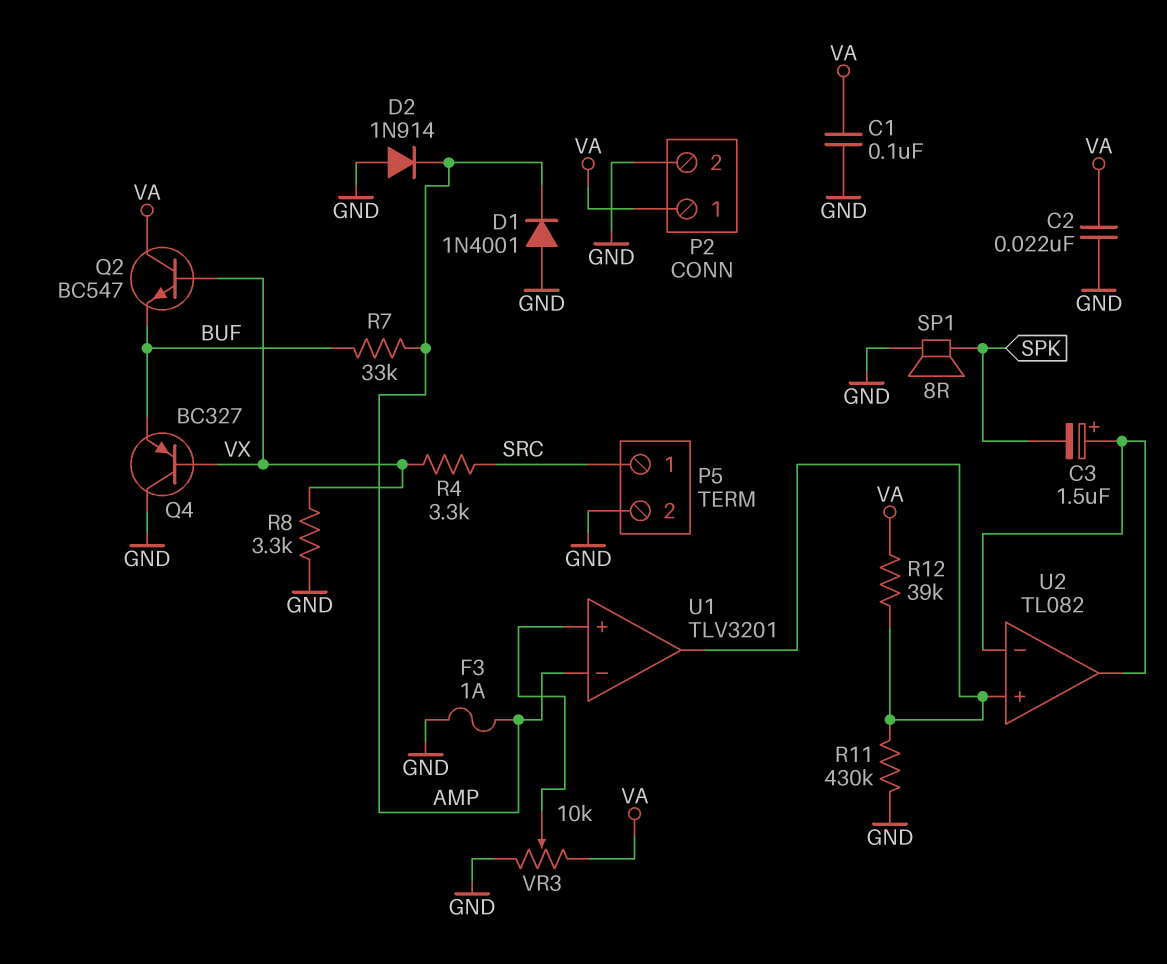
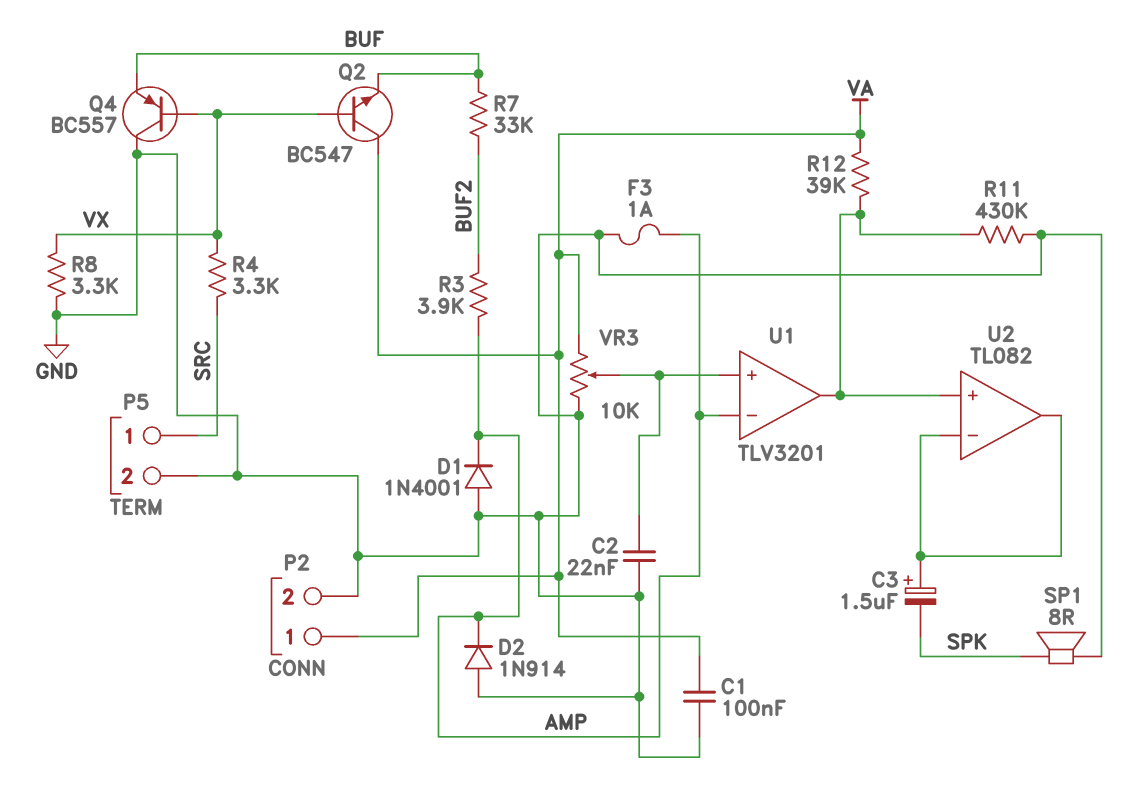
C2: 22nF (GND, VA) -> 22nF (GND, U1/in+)
Q4: PNP BC327 (B VX, C GND, E BUF) -> PNP BC557 (B VX, C GND, E BUF)
R3: none -> 3.9k (AMP, BUF2)
R7: 33k (AMP, BUF) -> 33k (BUF, BUF2)

